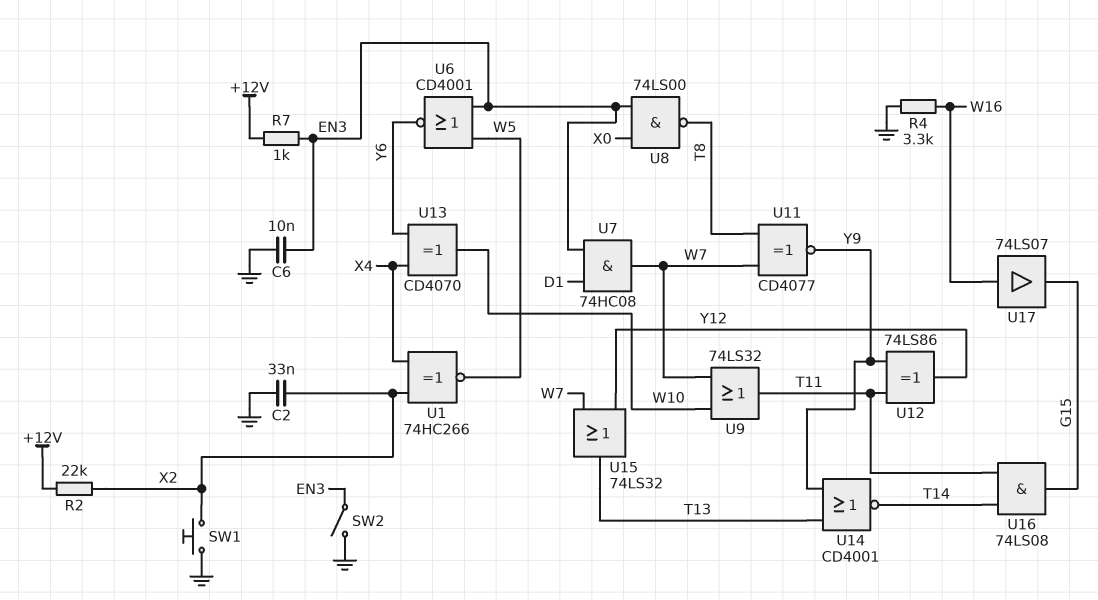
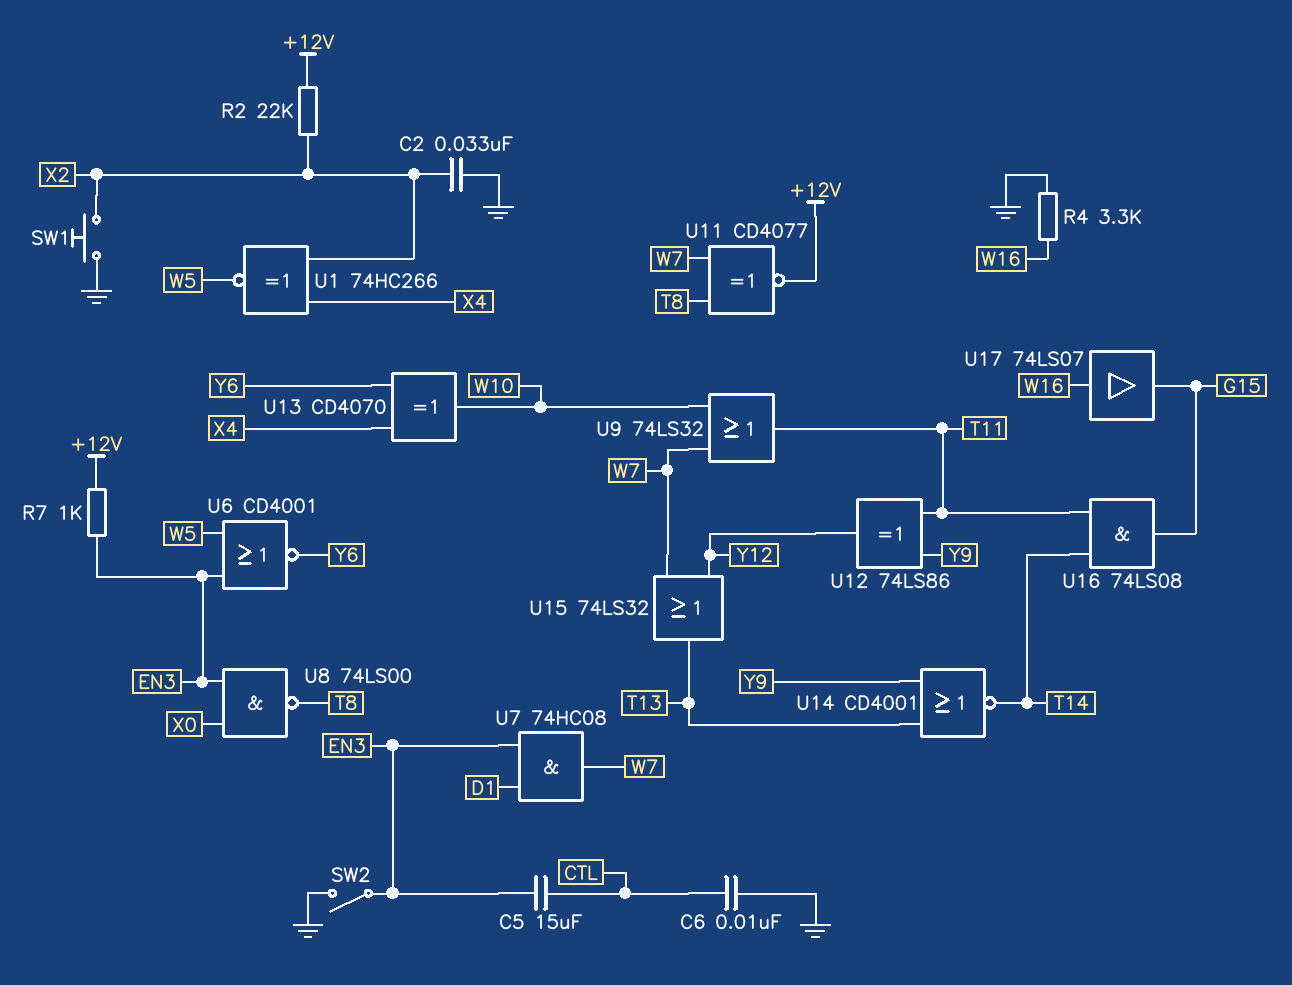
C5: none -> 15uF (CTL, EN3)
C6: 10nF (EN3, GND) -> 10nF (CTL, GND)
U11: XNOR CD4077 (in T8, in W7, out Y9) -> XNOR CD4077 (in T8, in W7, out +12V)

